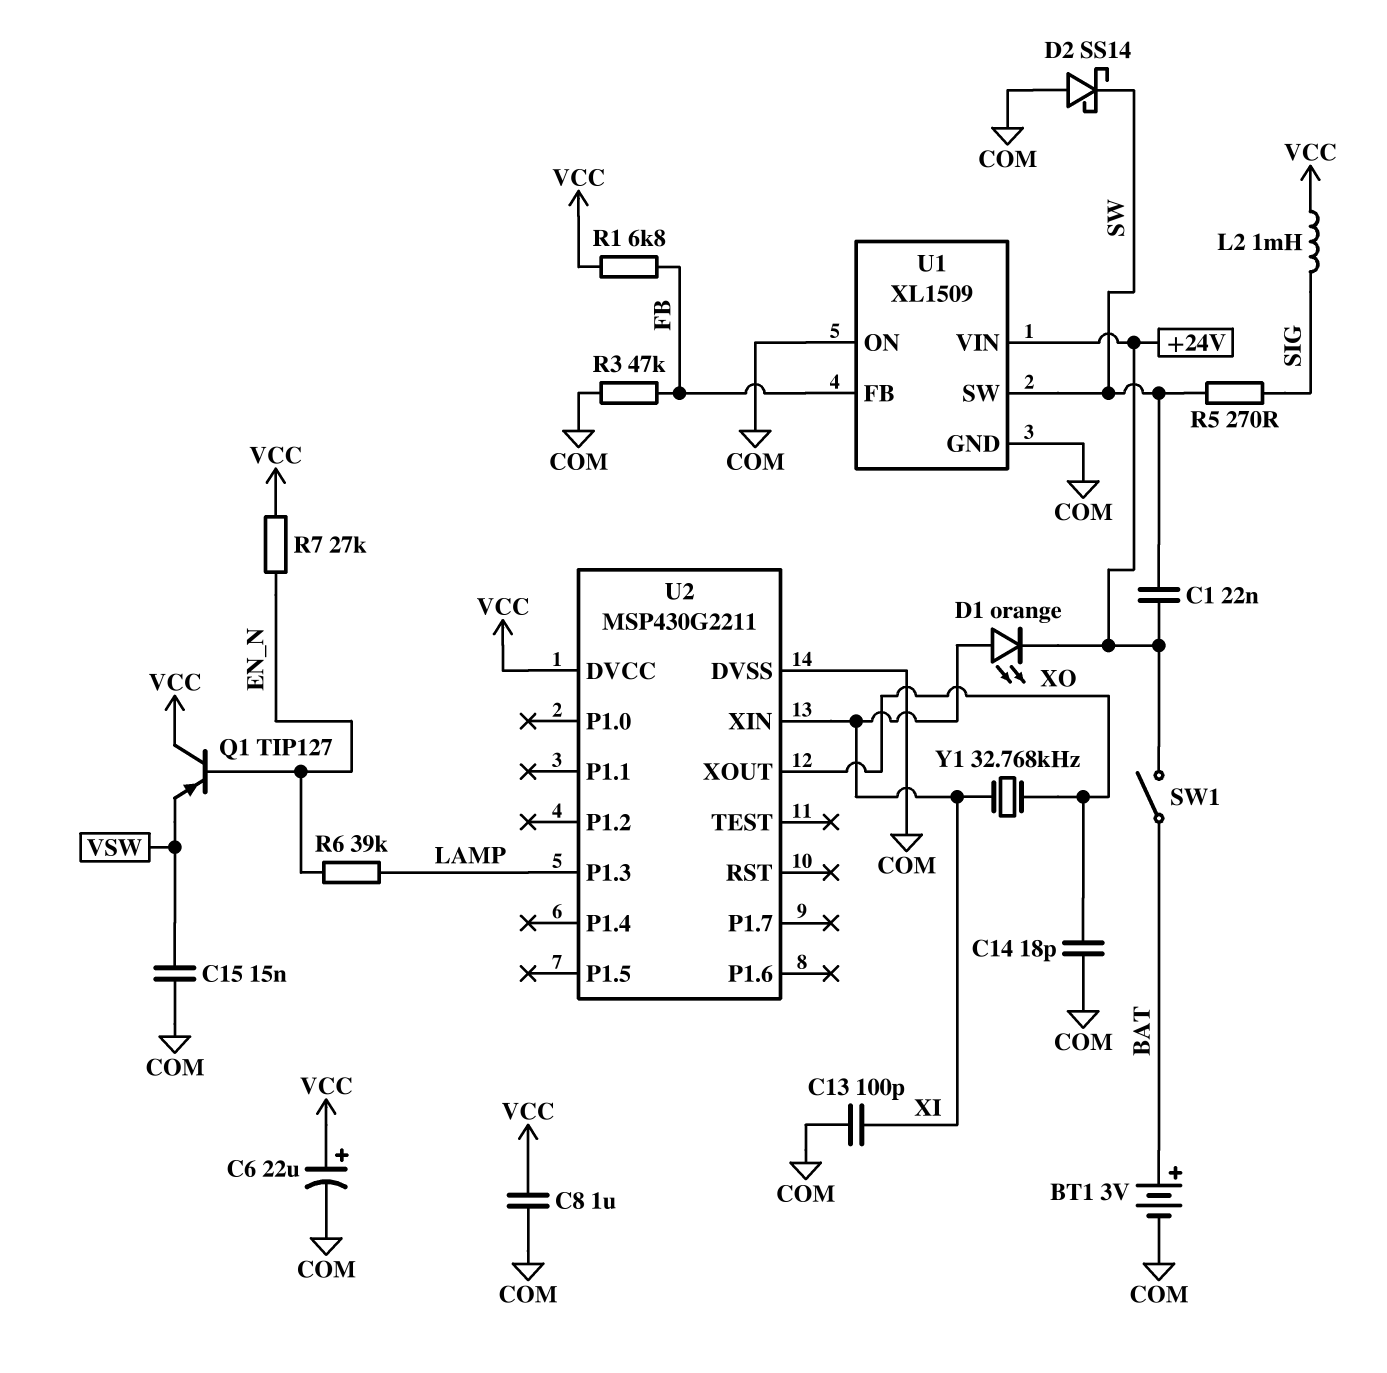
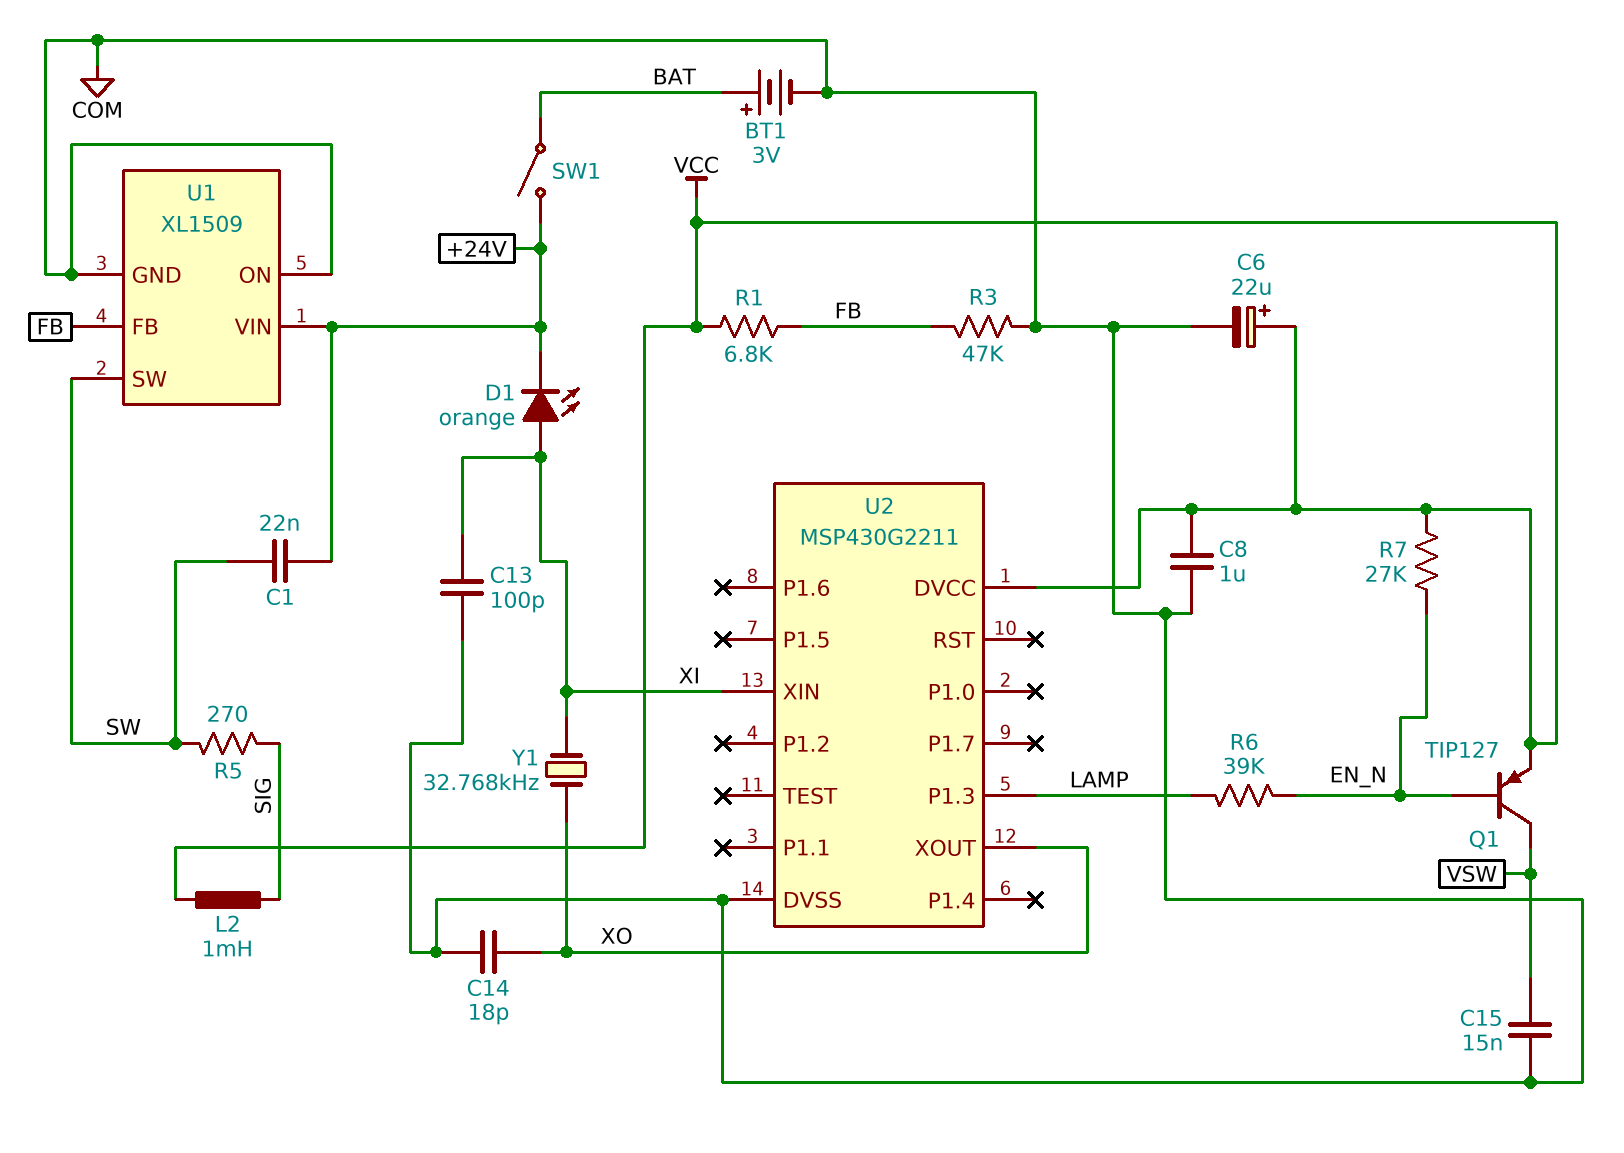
D2: schottky SS14 (A COM, K SW) -> none
Q1: PNP TIP127 (B EN_N, C VCC, E VSW) -> PNP TIP127 (B EN_N, C VSW, E VCC)

